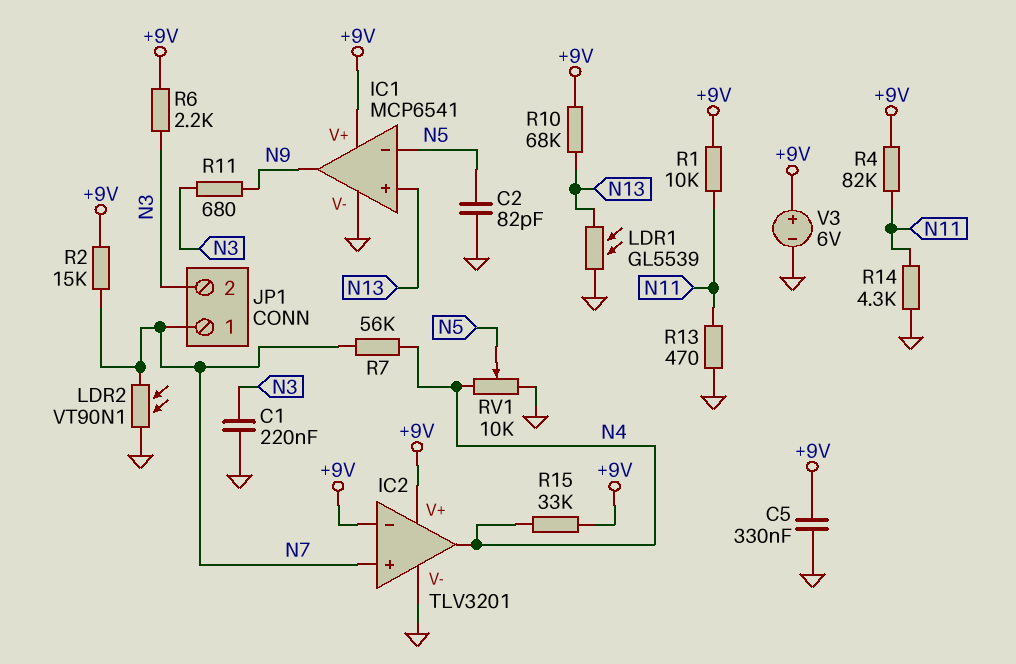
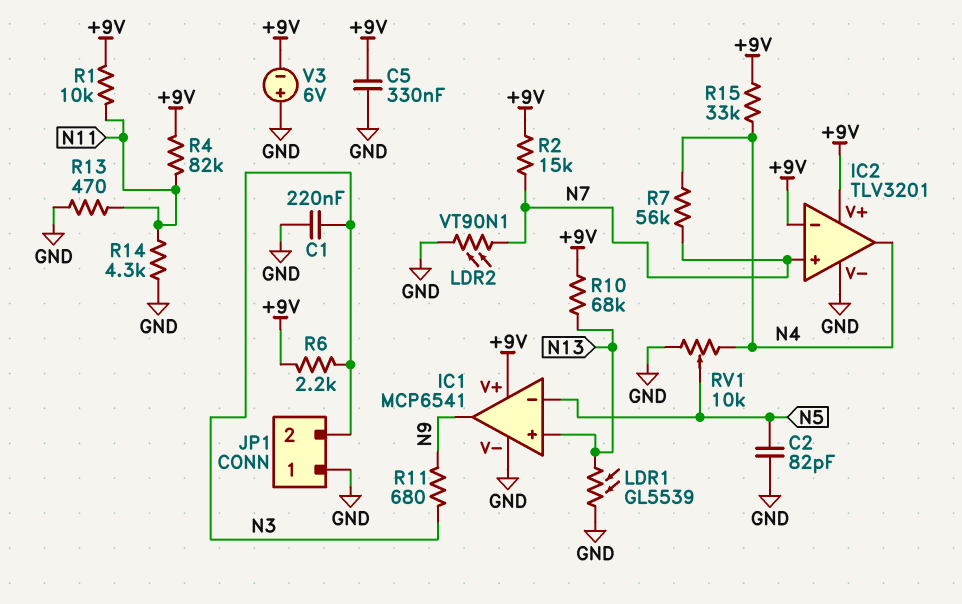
JP1 pin 1: N7 -> GND
V3: 6V (plus +9V, minus GND) -> 6V (plus GND, minus +9V)

